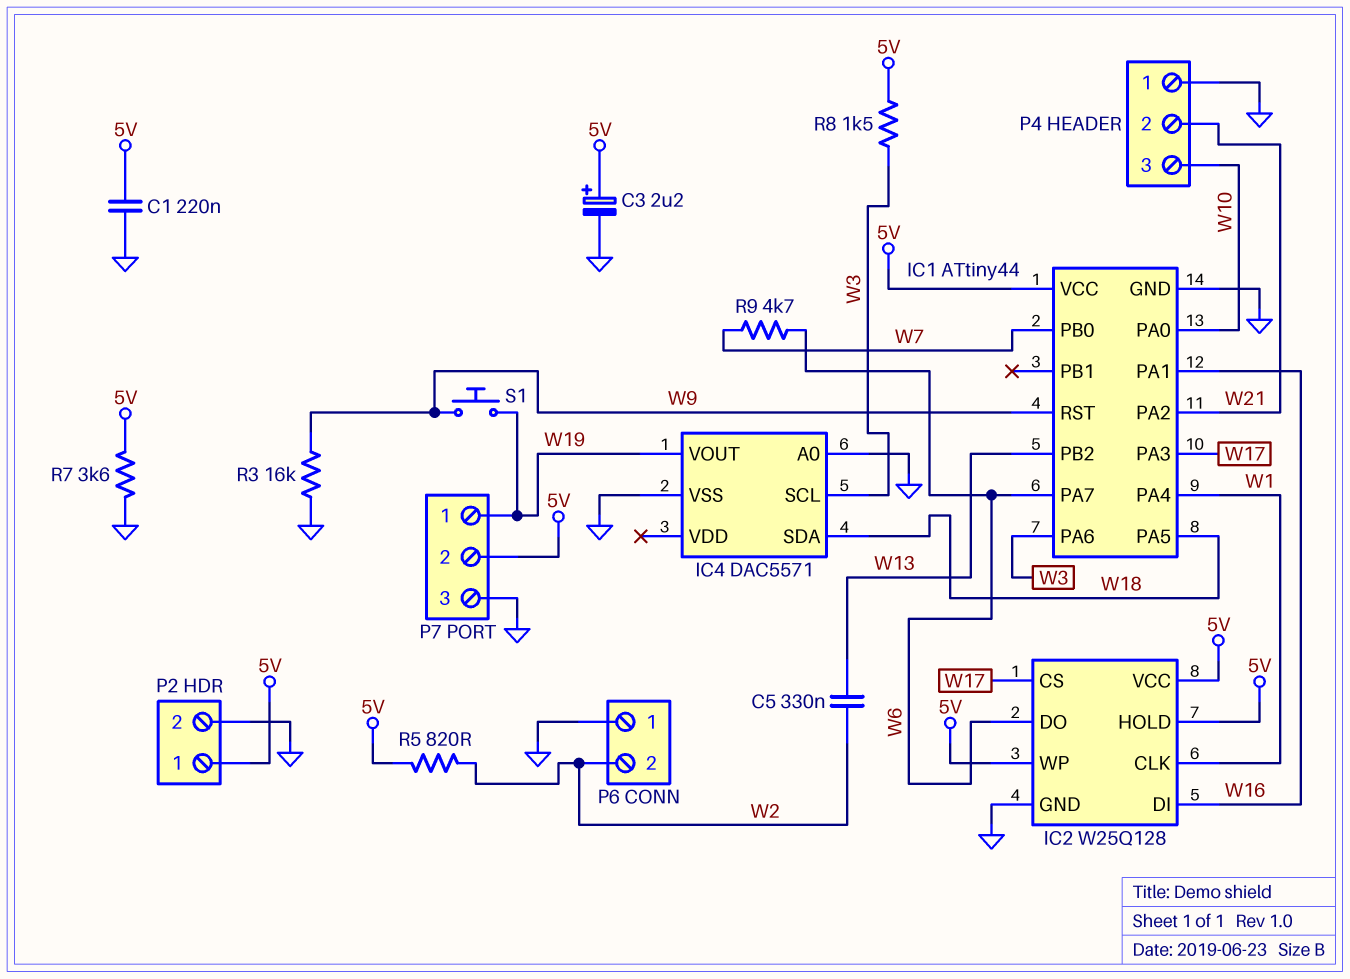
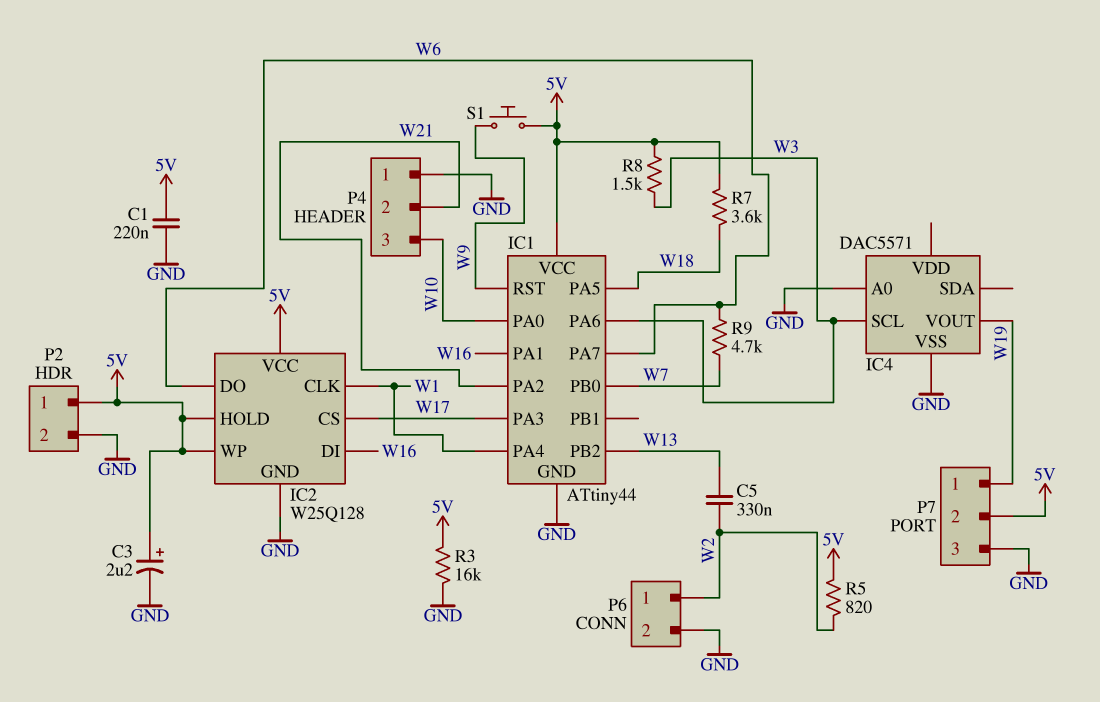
IC4 pin SDA: W18 -> none
P6 pin 1: GND -> W2
P6 pin 2: W2 -> GND
R3: 16k (GND, W9) -> 16k (5V, GND)
R7: 3.6k (5V, GND) -> 3.6k (5V, W18)
S1: button (W9, W19) -> button (5V, W9)

